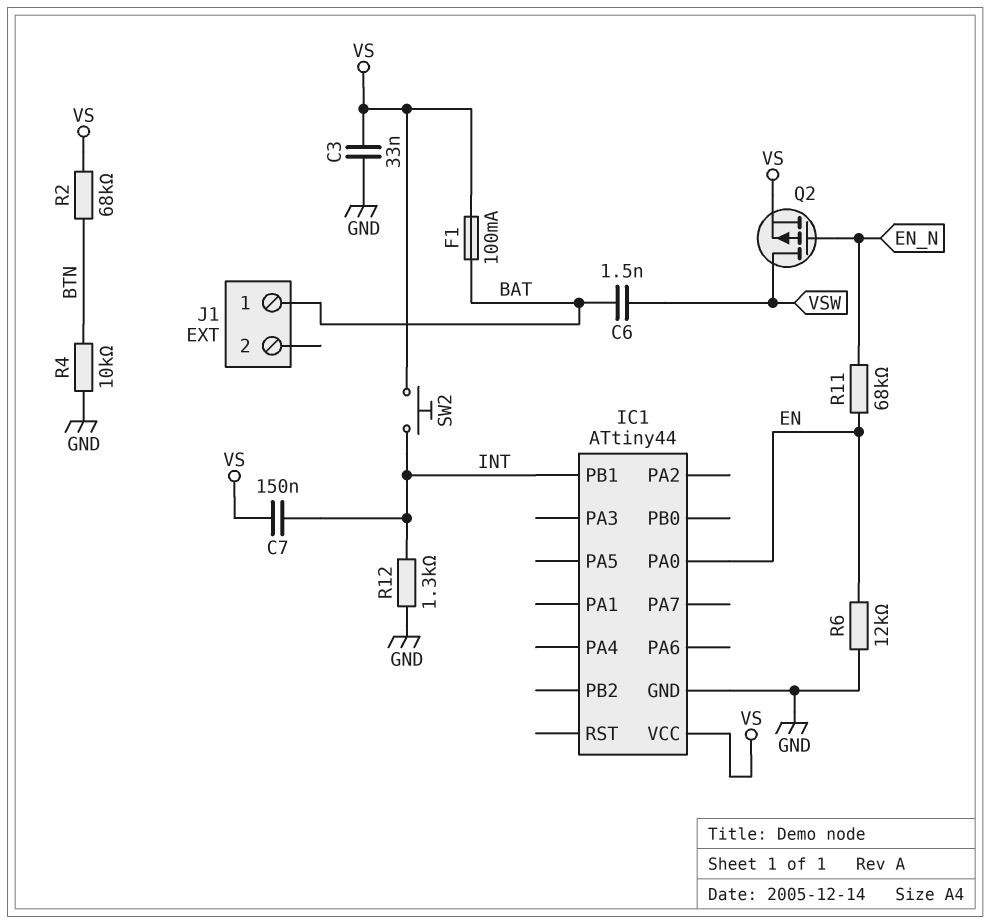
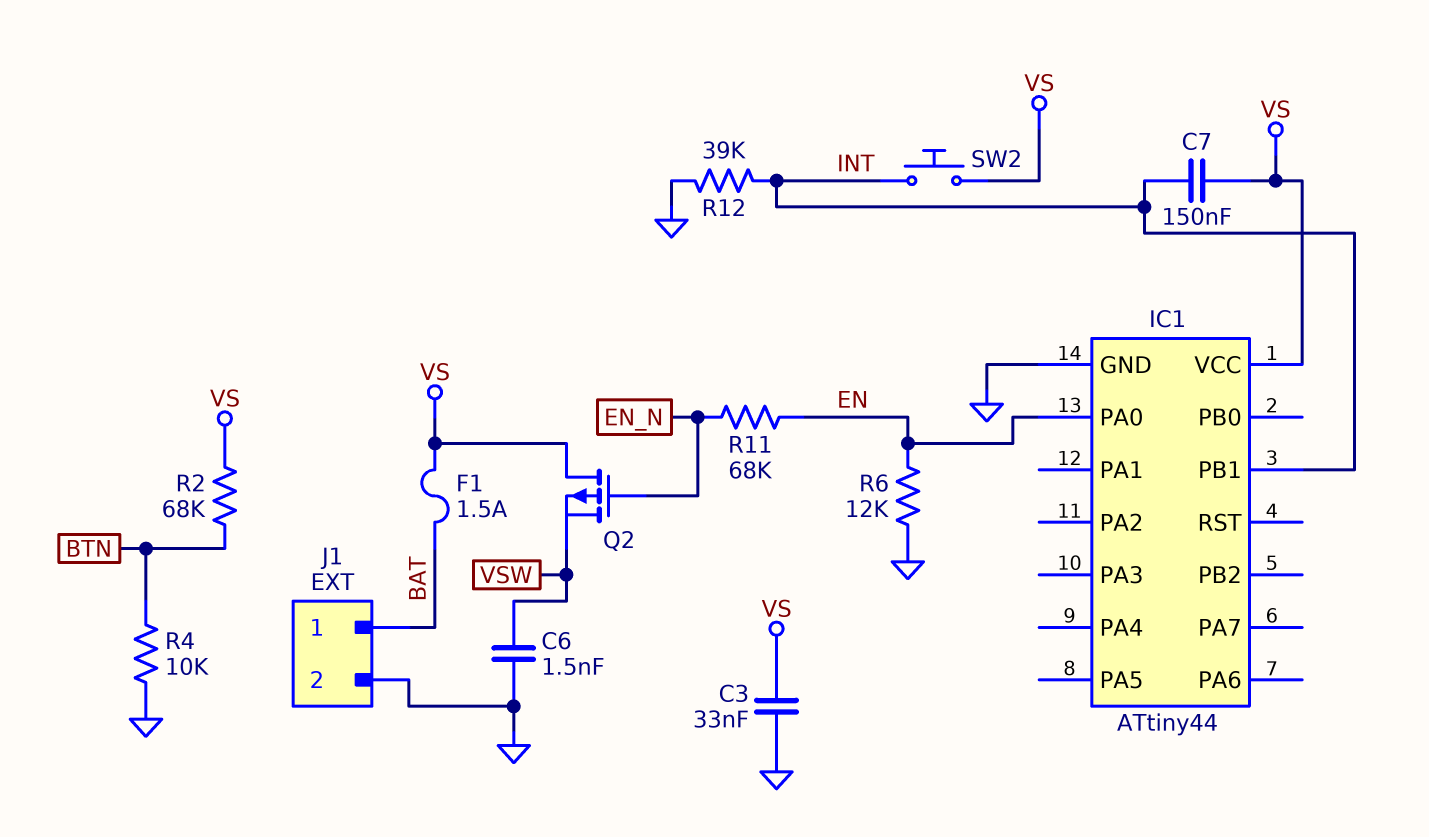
C6: 1.5nF (BAT, VSW) -> 1.5nF (GND, VSW)
F1: 100mA (BAT, VS) -> 1.5A (BAT, VS)
J1 pin 2: none -> GND
Q2: PMOS (G EN_N, D VSW, S VS) -> PMOS (G EN_N, D VS, S VSW)
R12: 1.3k (GND, INT) -> 39k (GND, INT)

